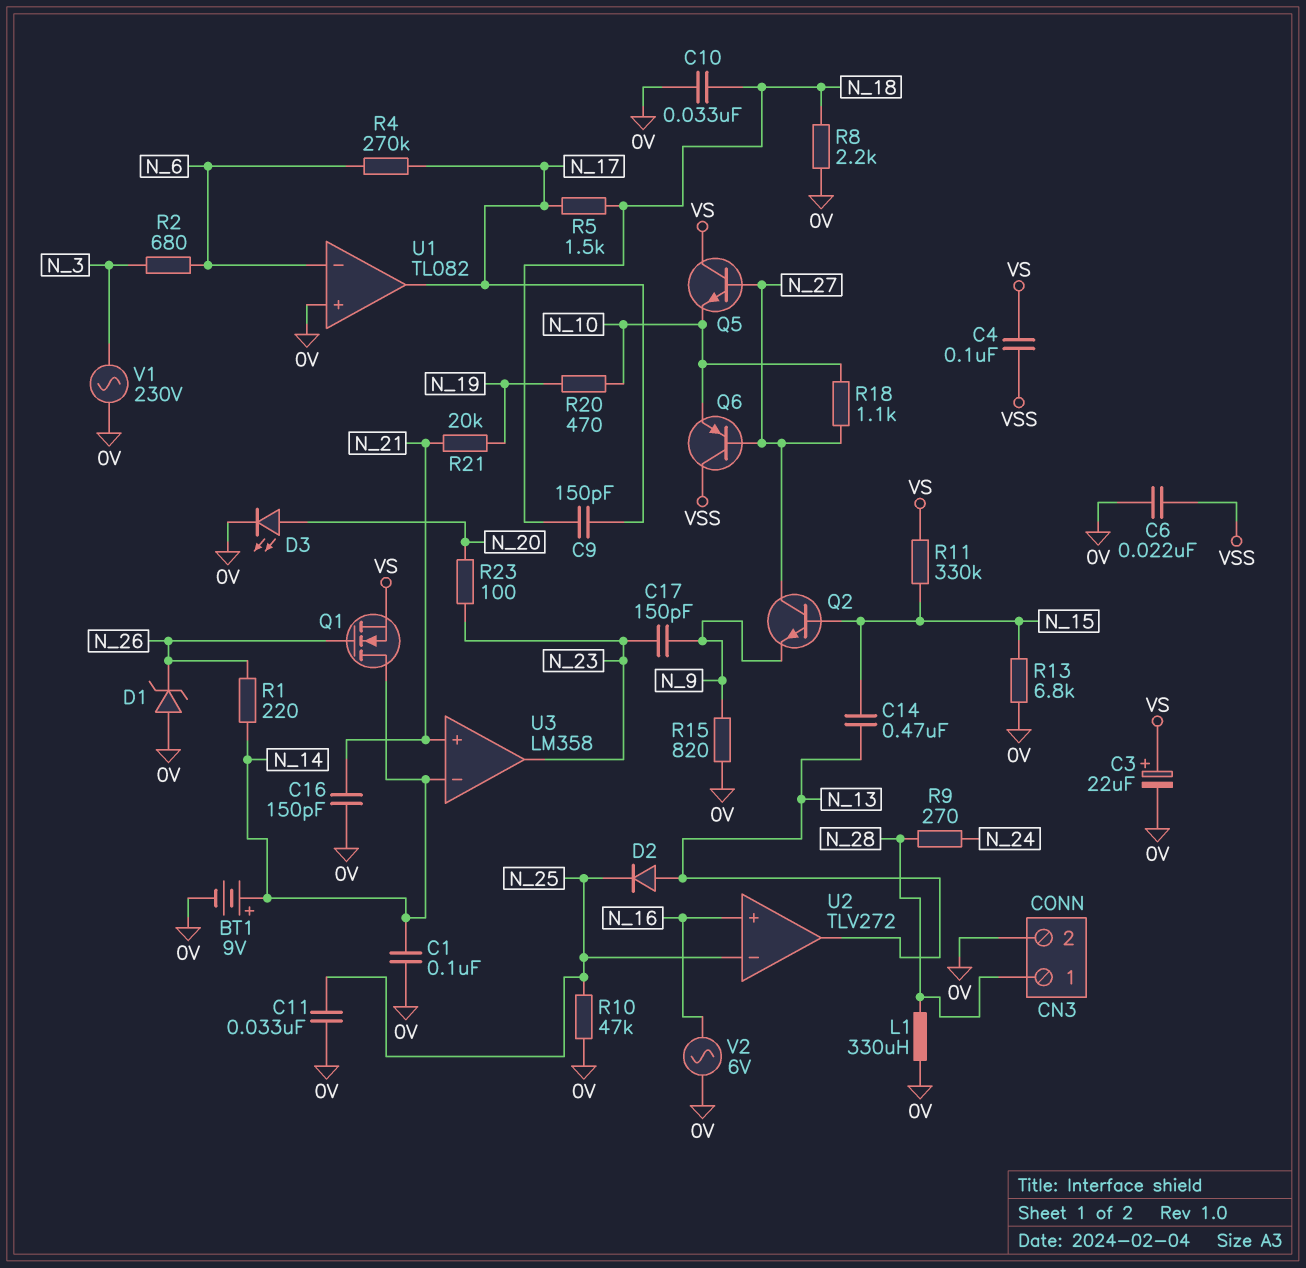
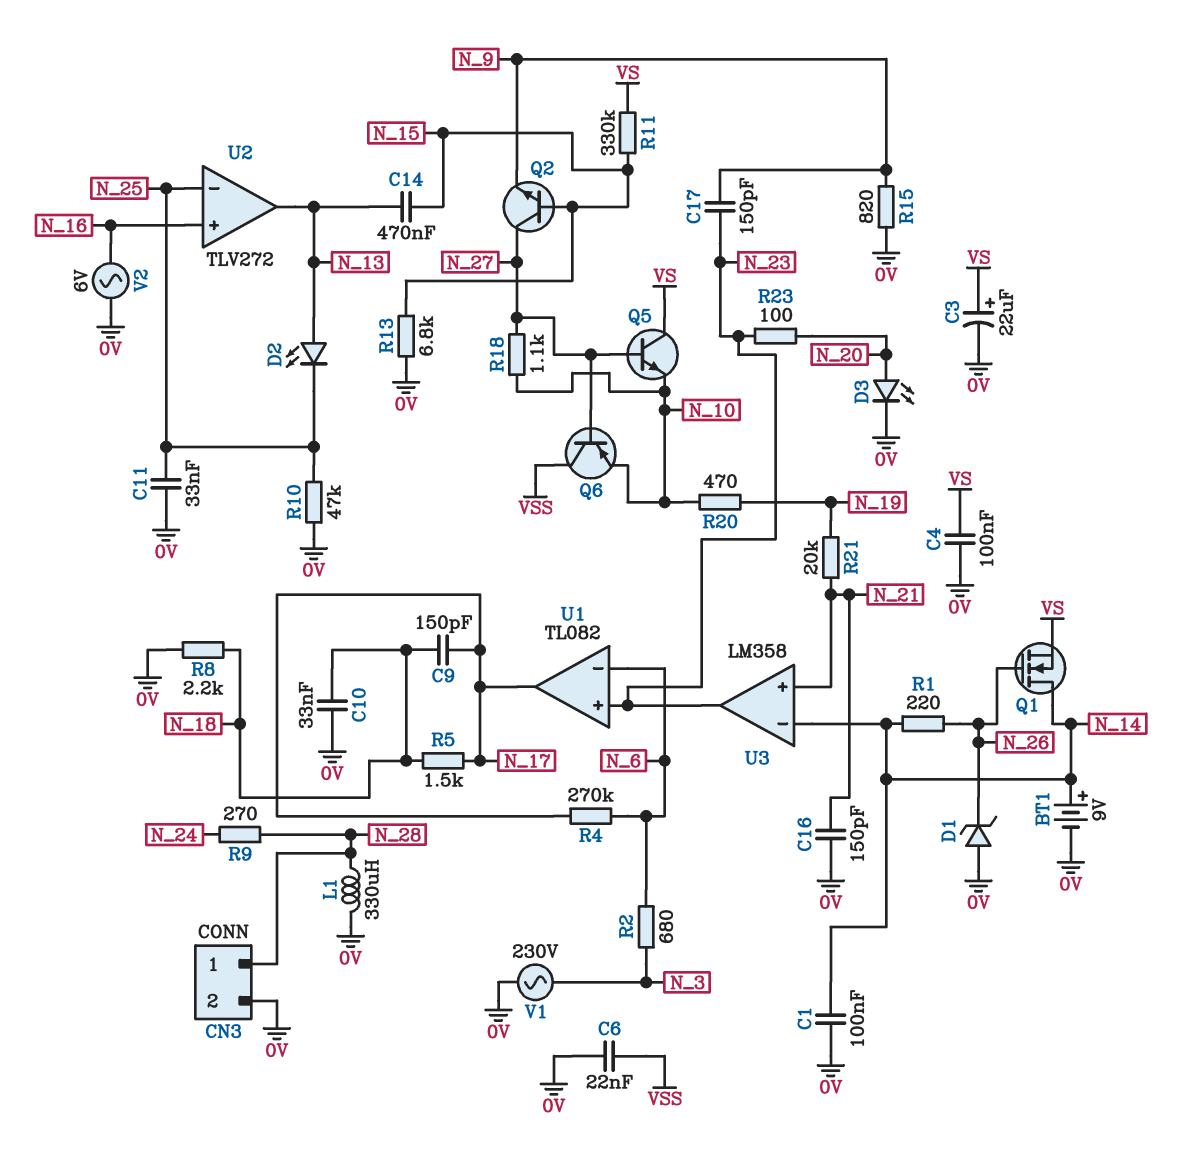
C4: 100nF (VS, VSS) -> 100nF (0V, VS)
D2: diode (A N_13, K N_25) -> LED (A N_13, K N_25)
U1 pin in+: 0V -> N_23

